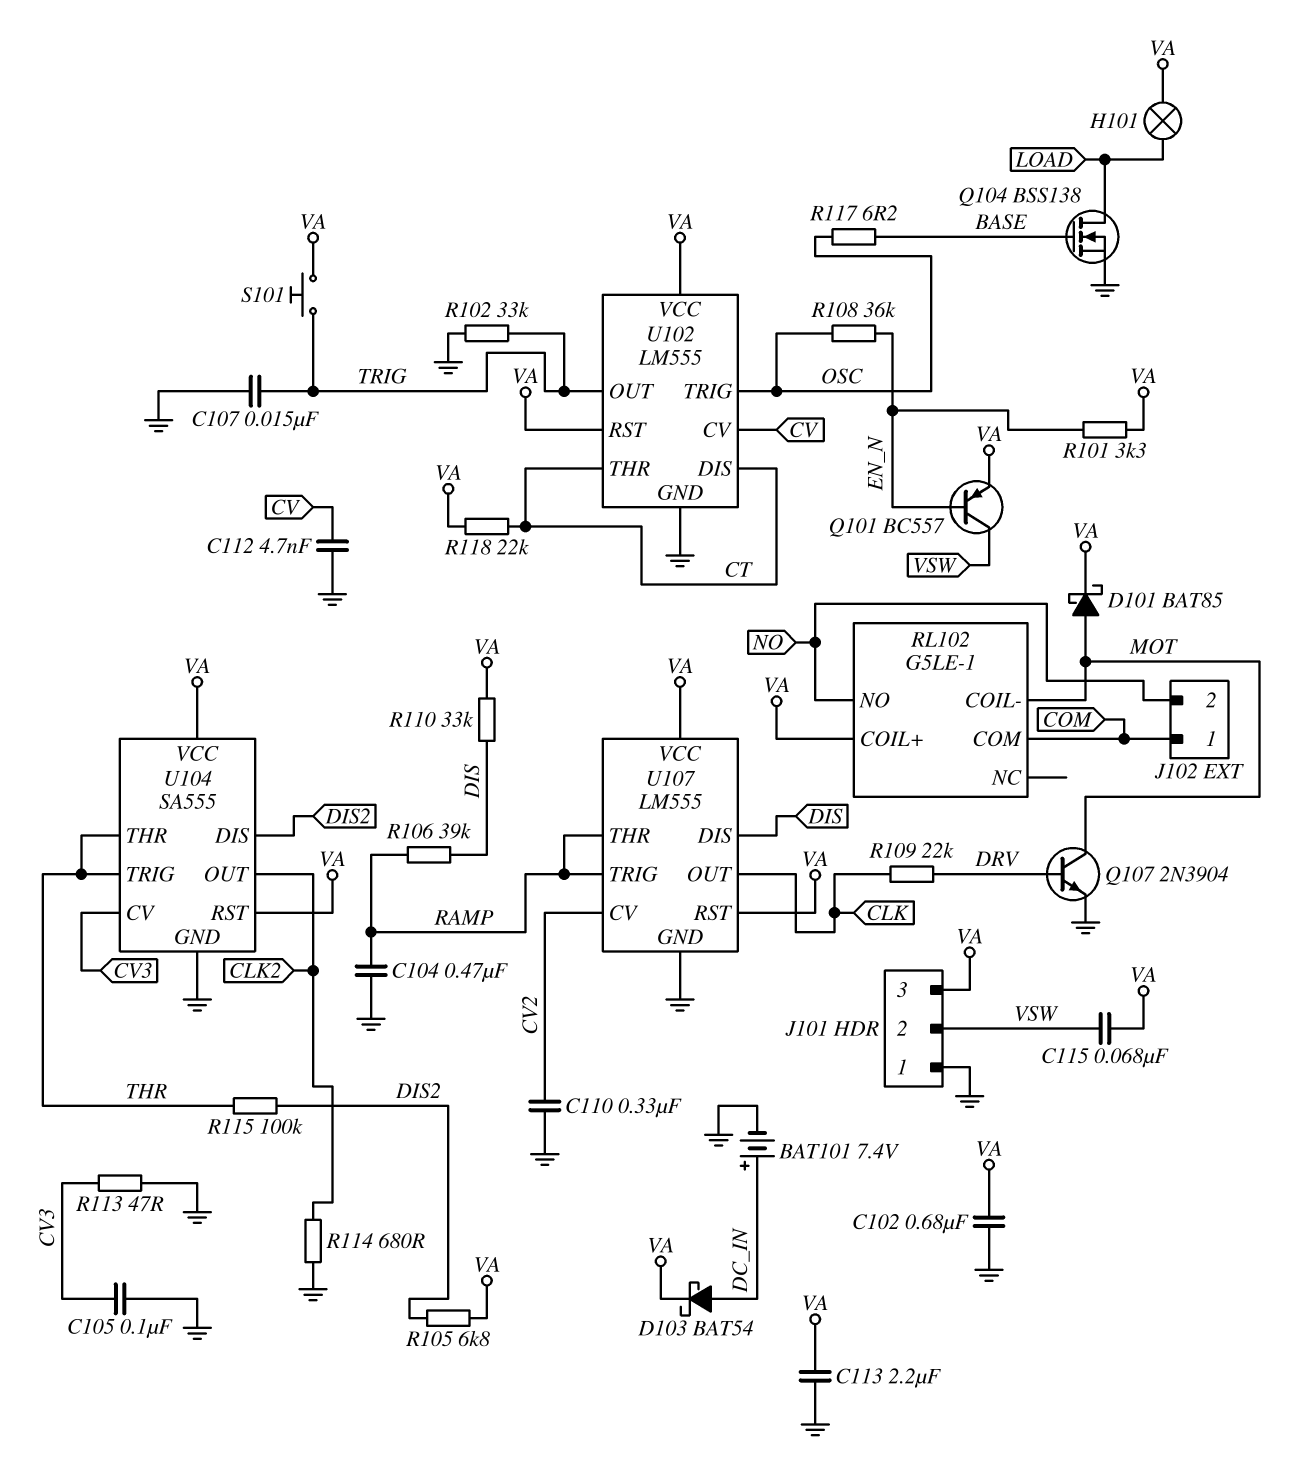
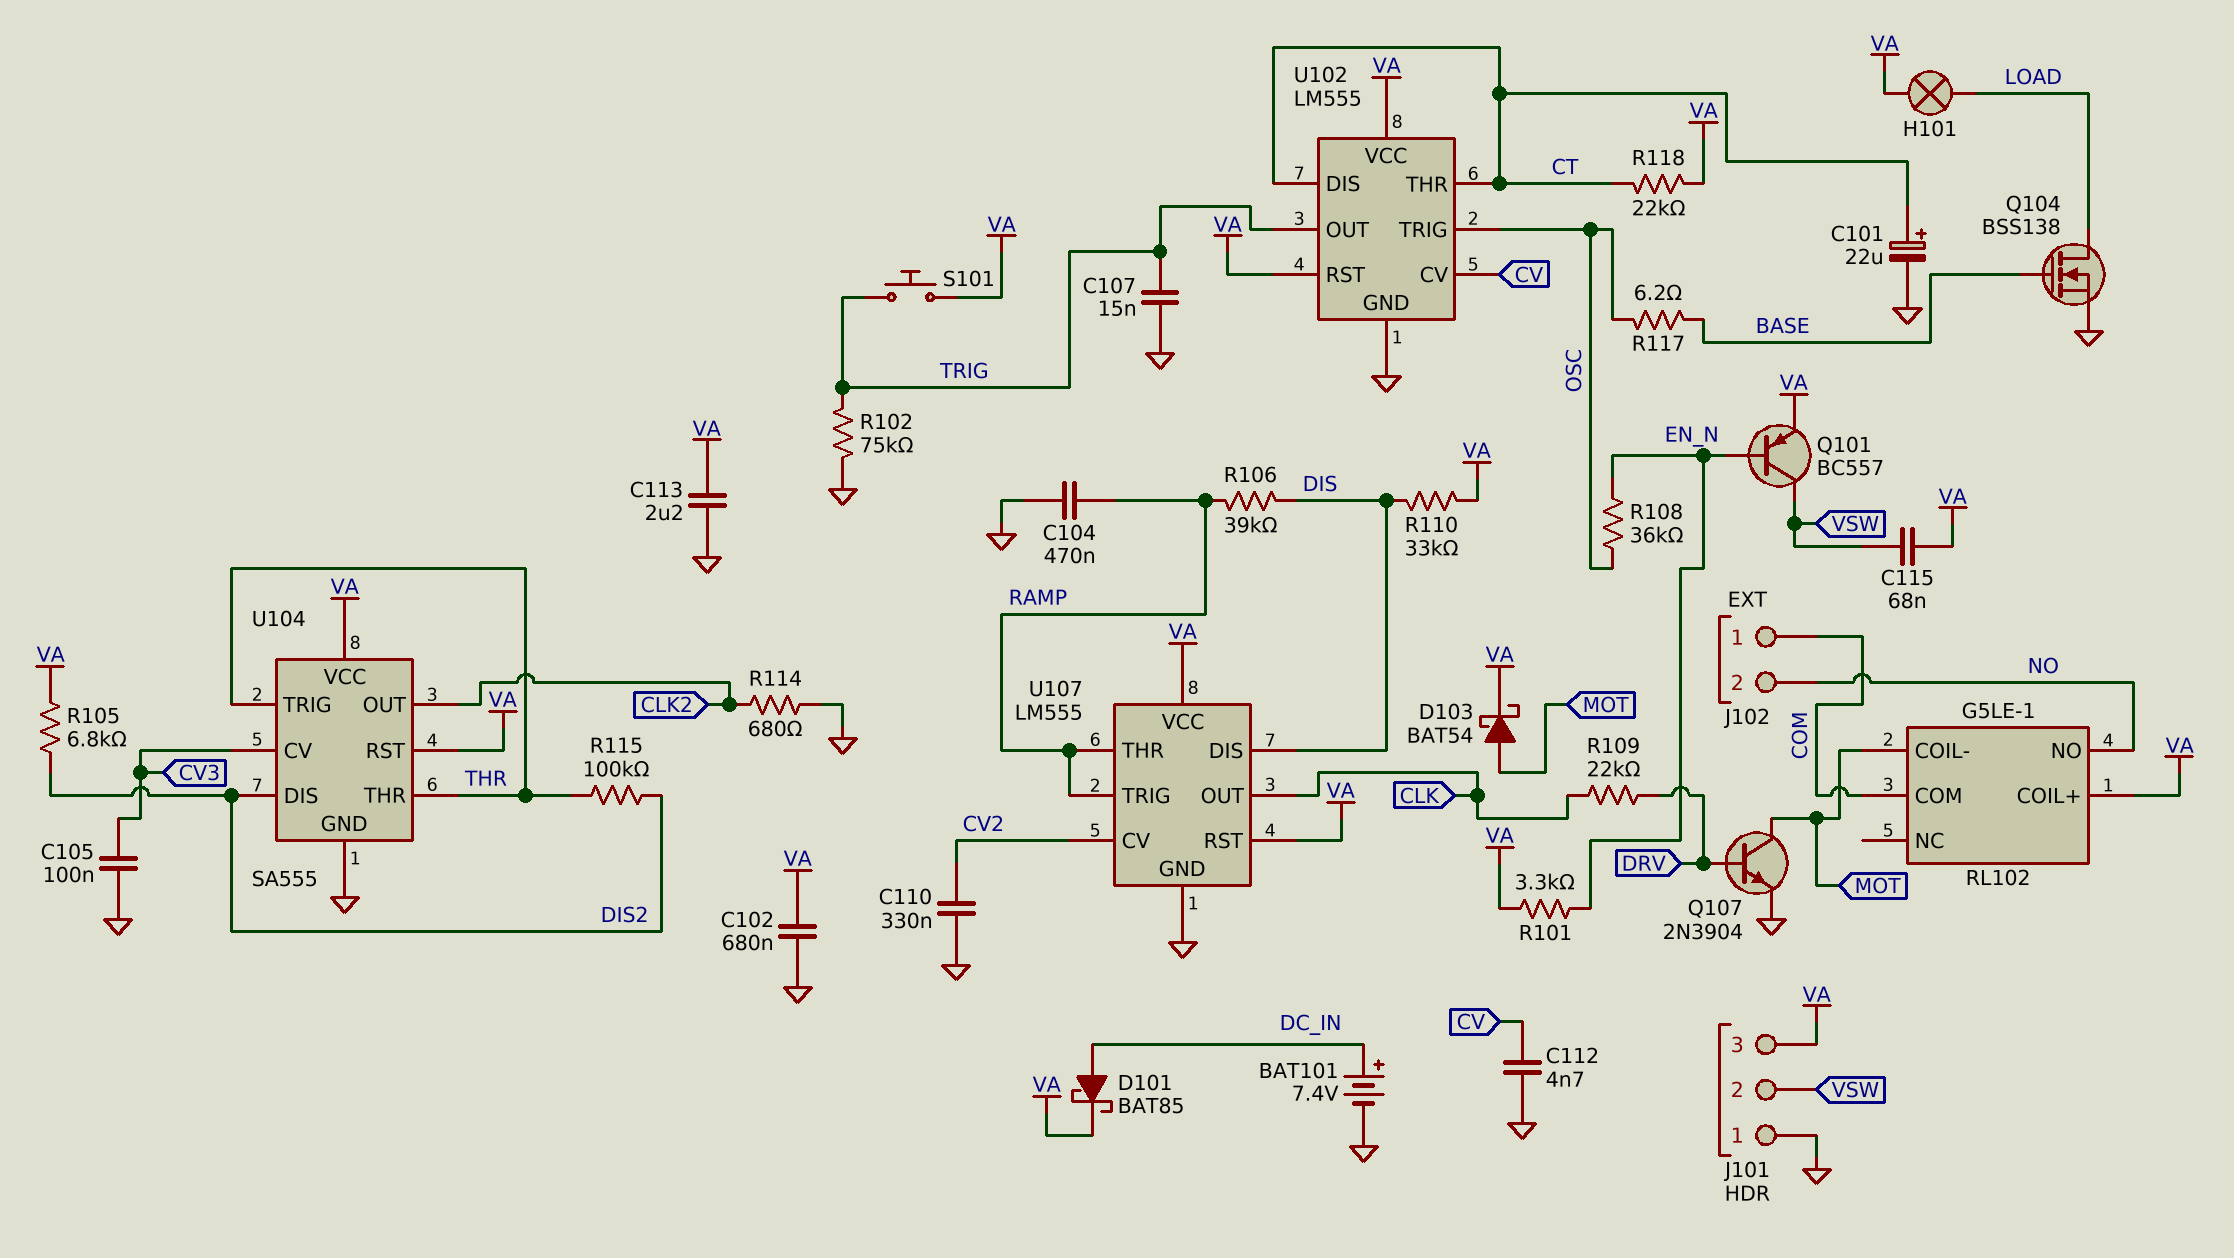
C101: none -> 22uF (plus CT, minus GND)
D101: schottky BAT85 (A MOT, K VA) -> schottky BAT85 (A DC_IN, K VA)
D103: schottky BAT54 (A DC_IN, K VA) -> schottky BAT54 (A MOT, K VA)
R102: 33k (GND, TRIG) -> 75k (GND, TRIG)
R113: 47 (CV3, GND) -> none

